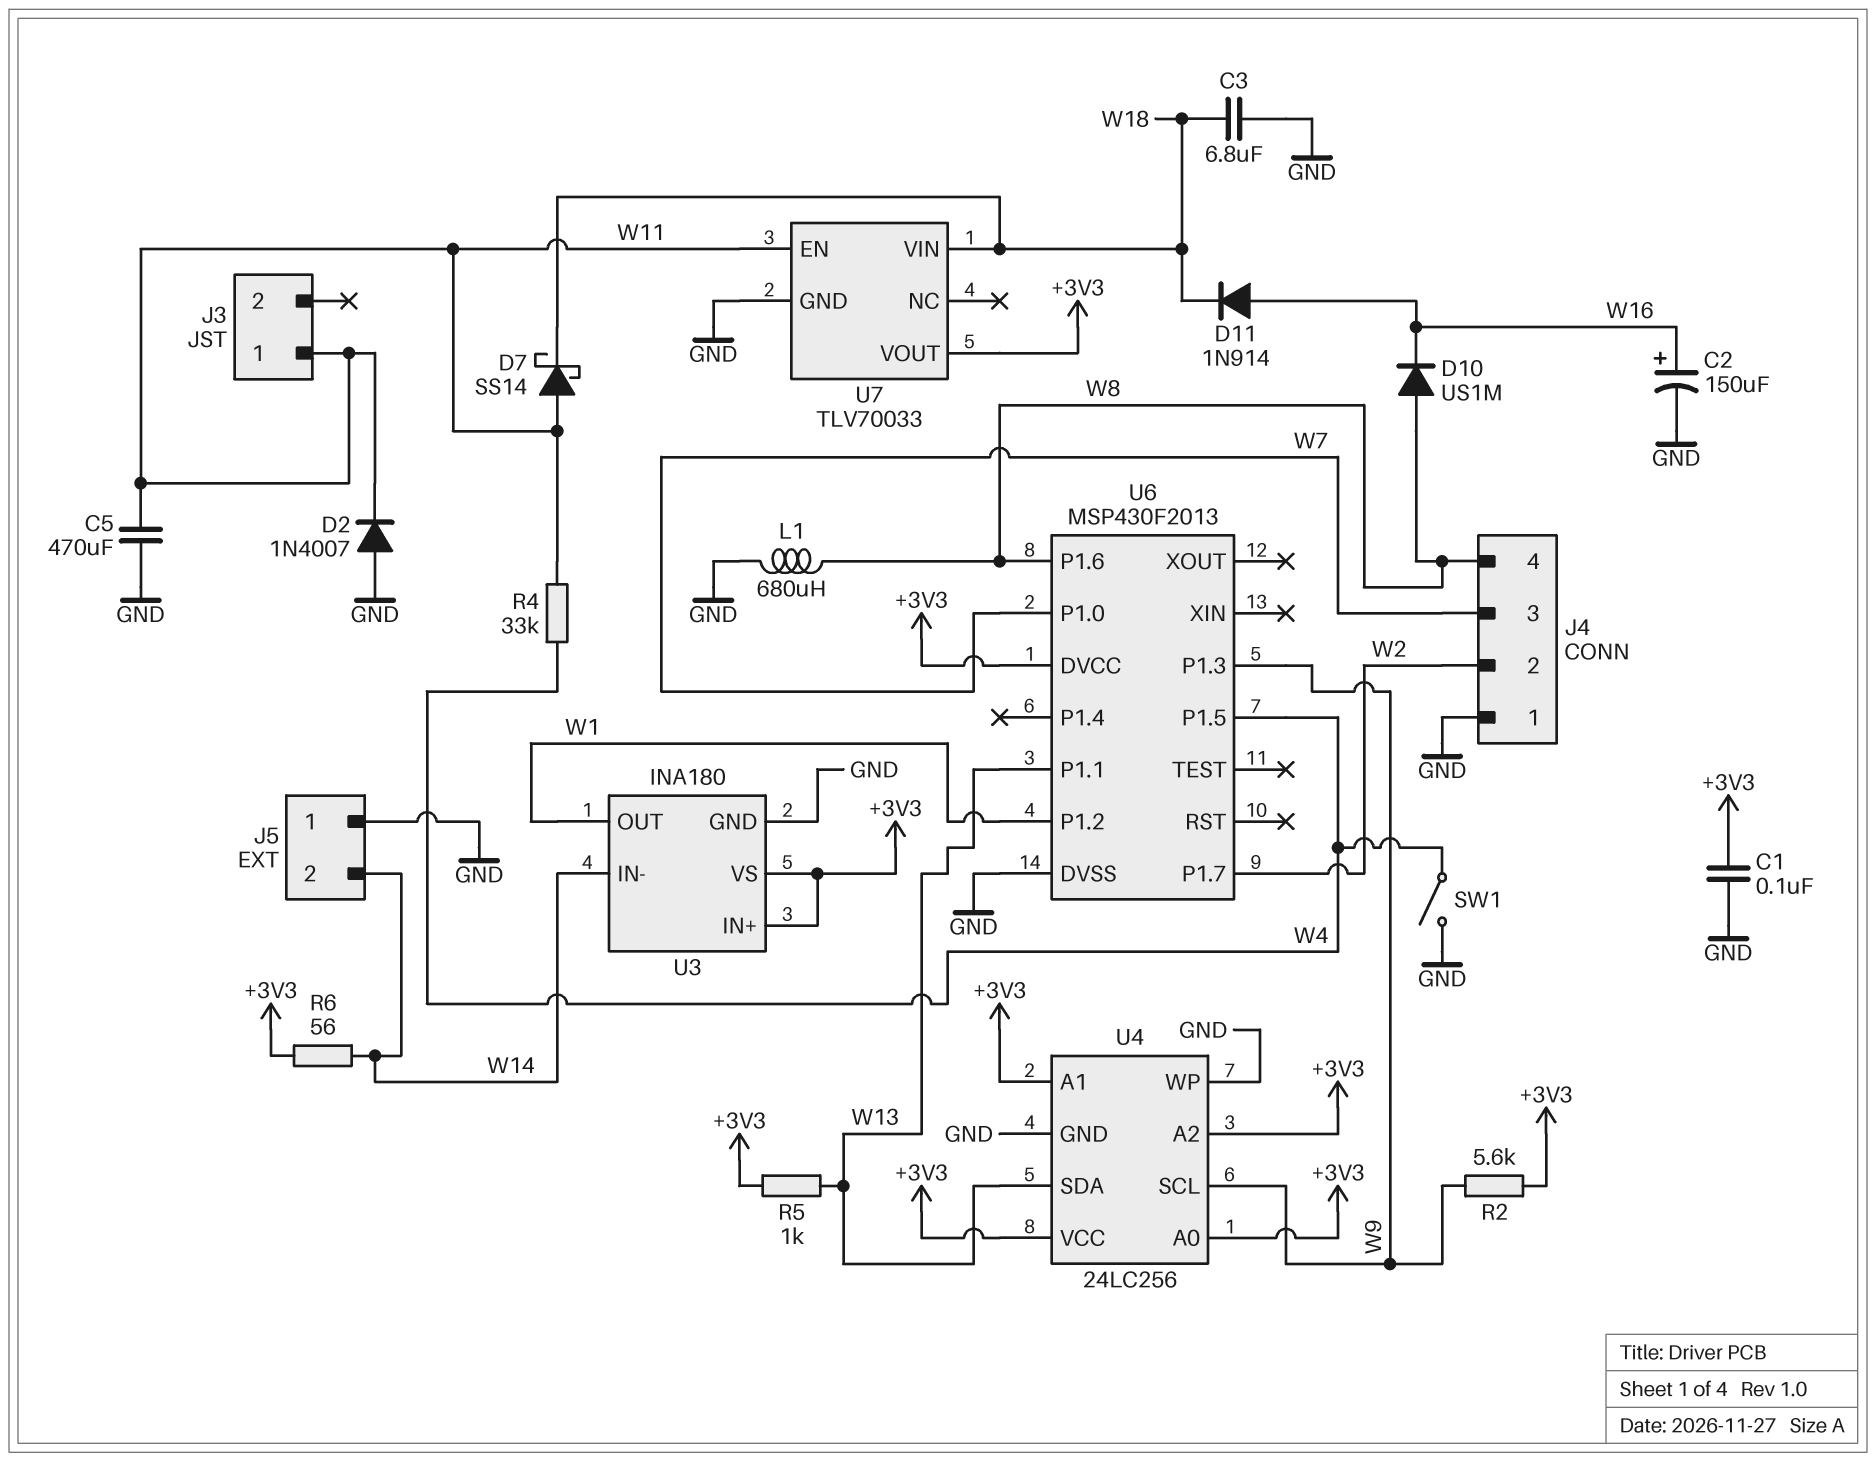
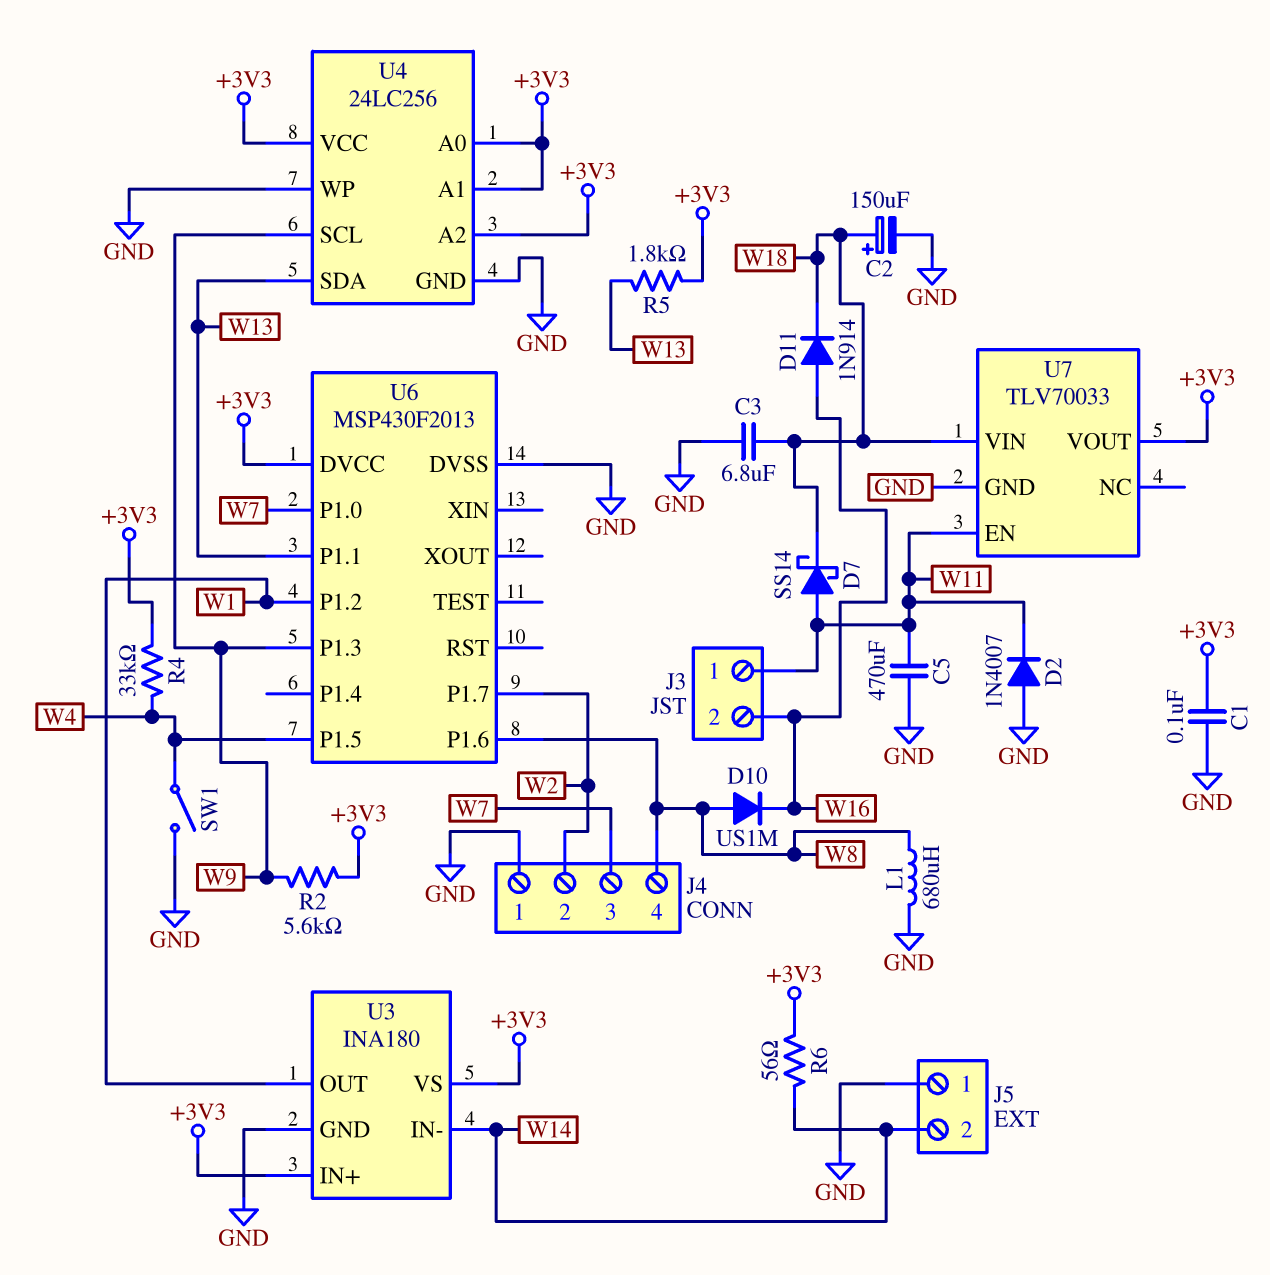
C2: 150uF (plus W16, minus GND) -> 150uF (plus W18, minus GND)
J3 pin 2: none -> W16
R4: 33k (W4, W11) -> 33k (+3V3, W4)
R5: 1k (+3V3, W13) -> 1.8k (+3V3, W13)

